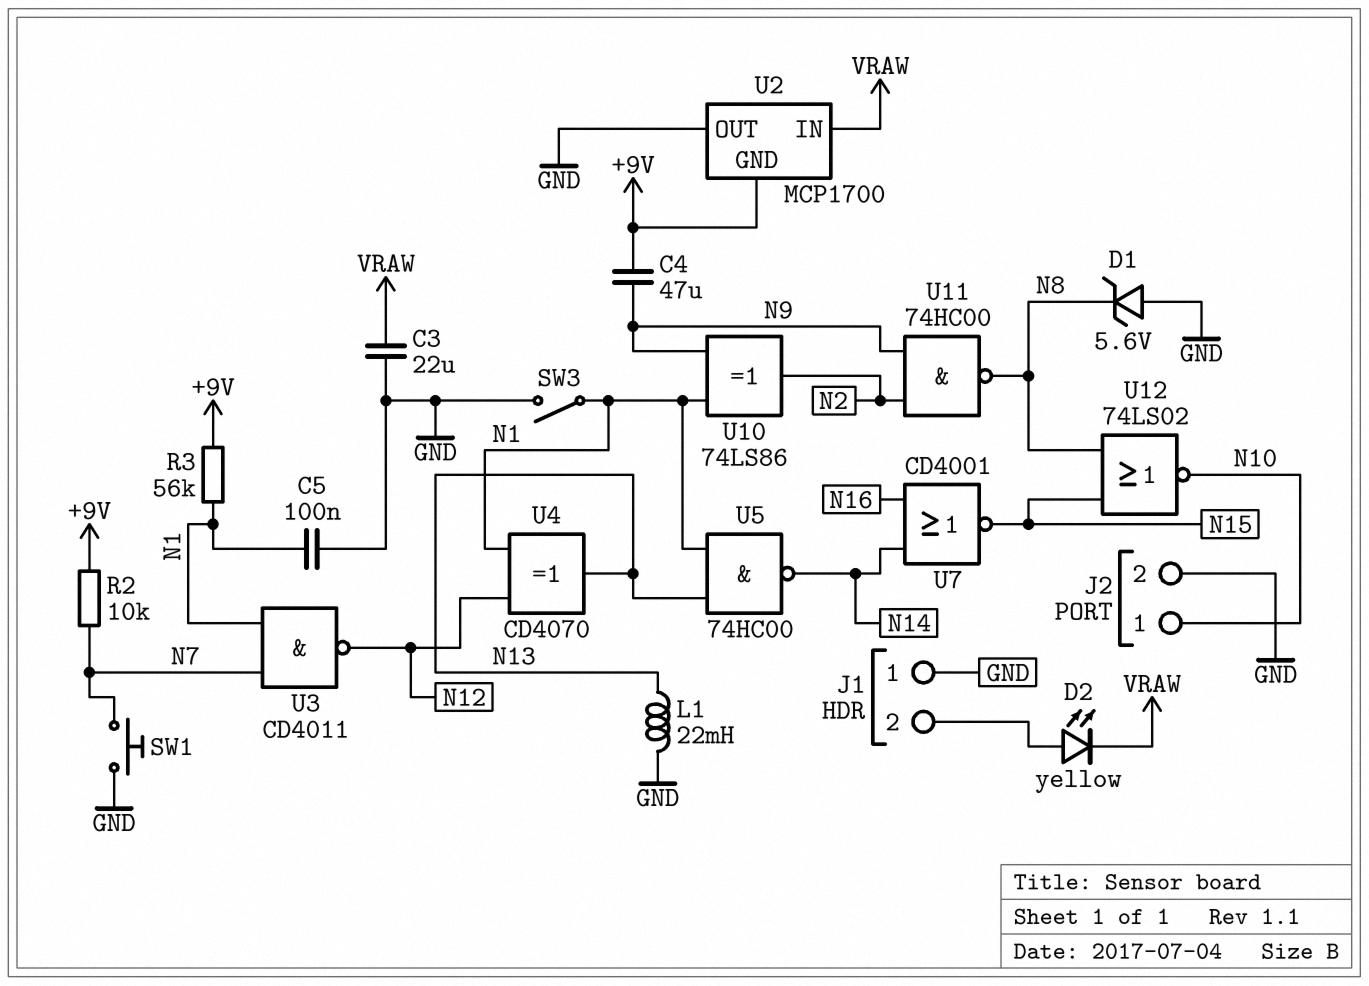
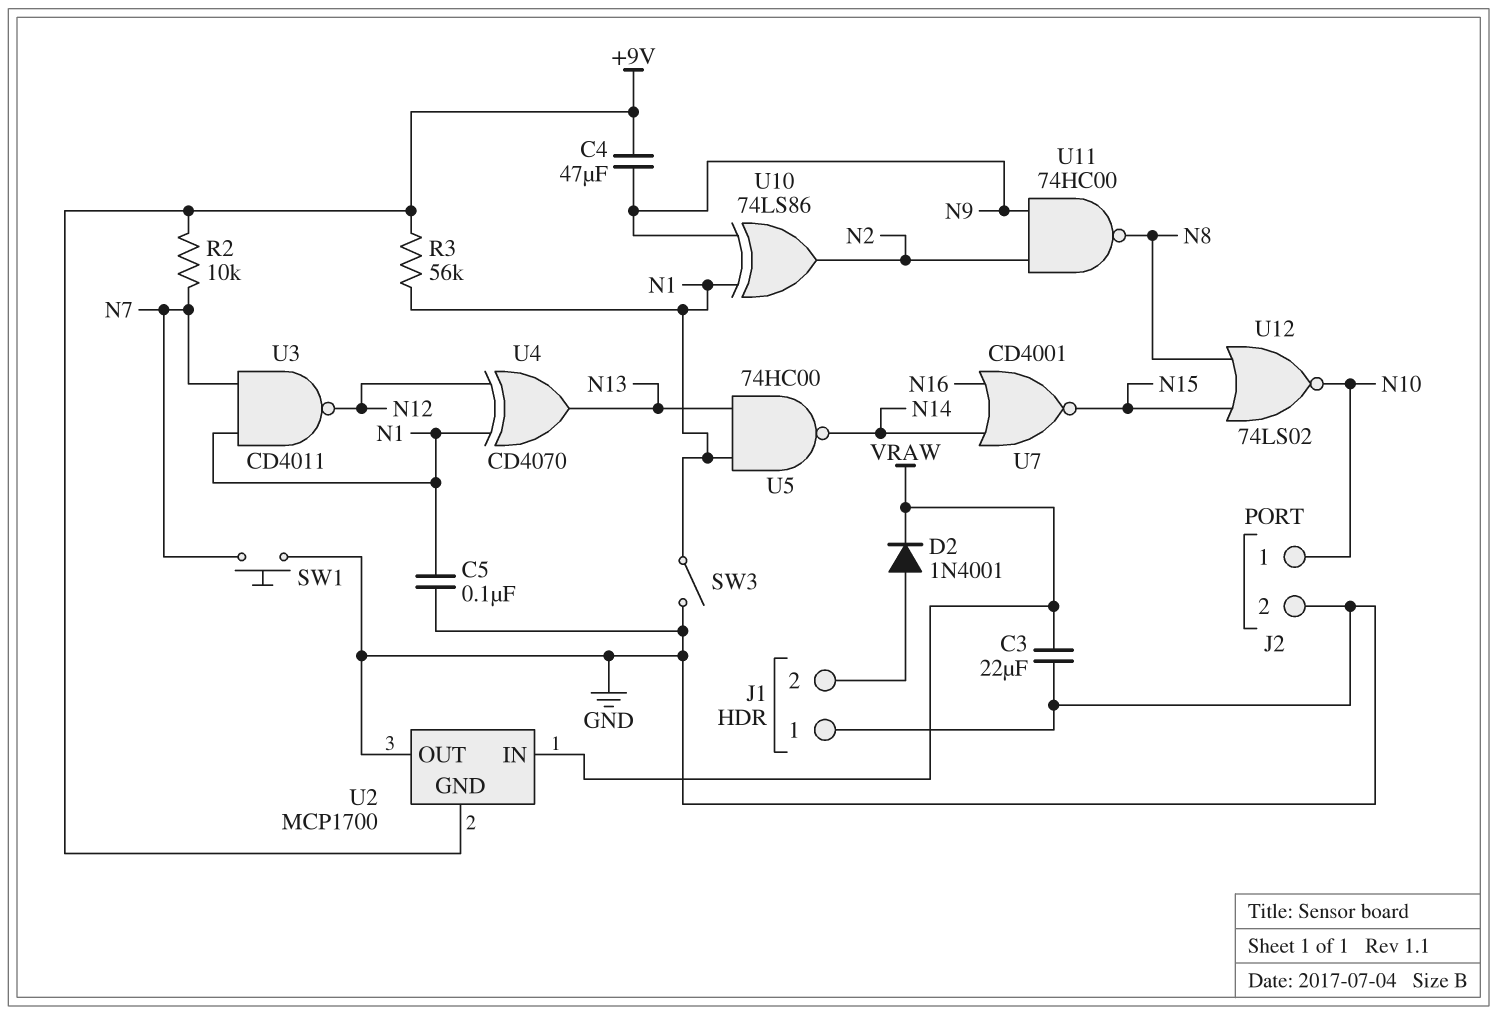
D1: zener 5.6V (A GND, K N8) -> none
D2: LED yellow (A J1/2, K VRAW) -> diode 1N4001 (A J1/2, K VRAW)
L1: 22mH (GND, N13) -> none

